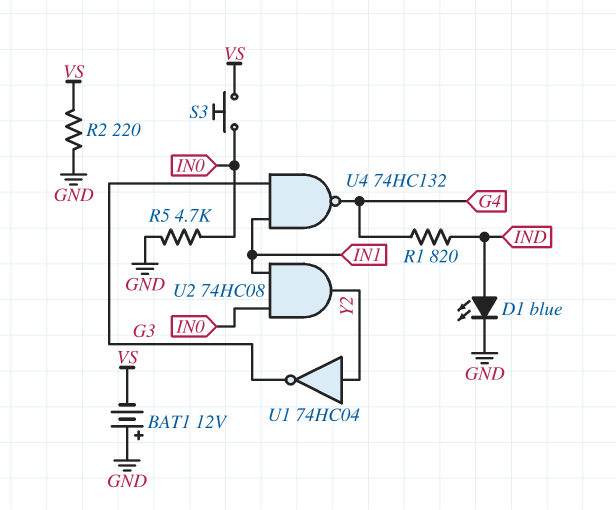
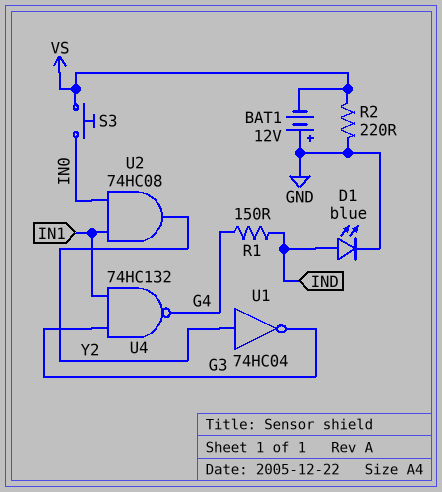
R1: 820 (G4, IND) -> 150 (G4, IND)
R5: 4.7k (GND, IN0) -> none

